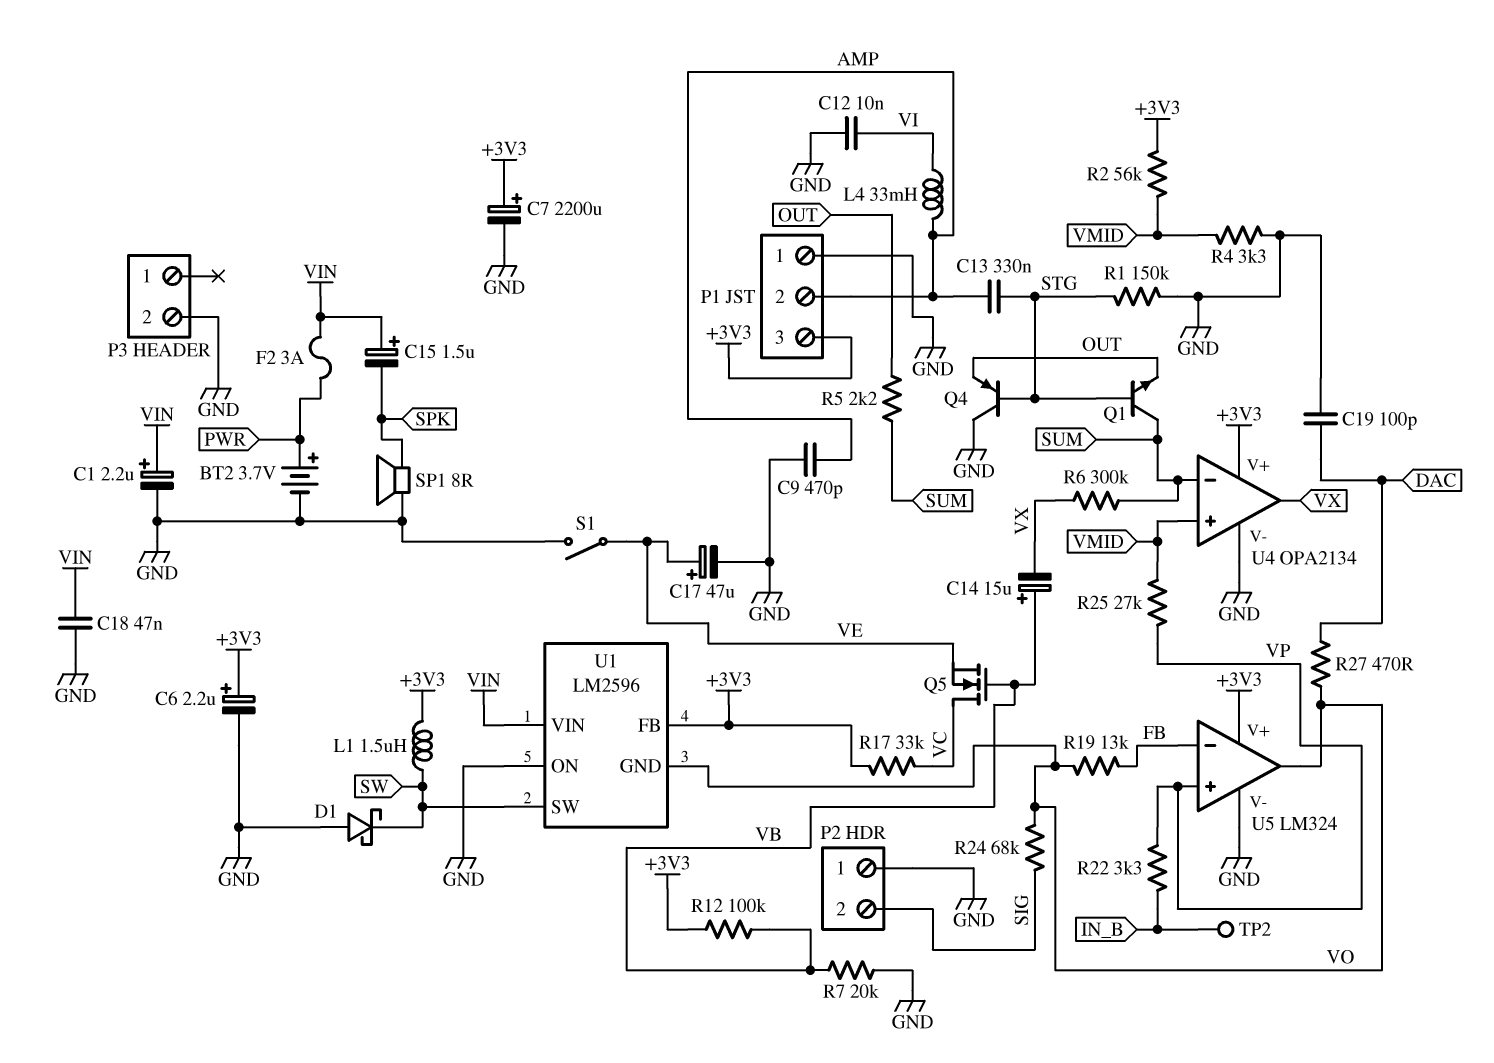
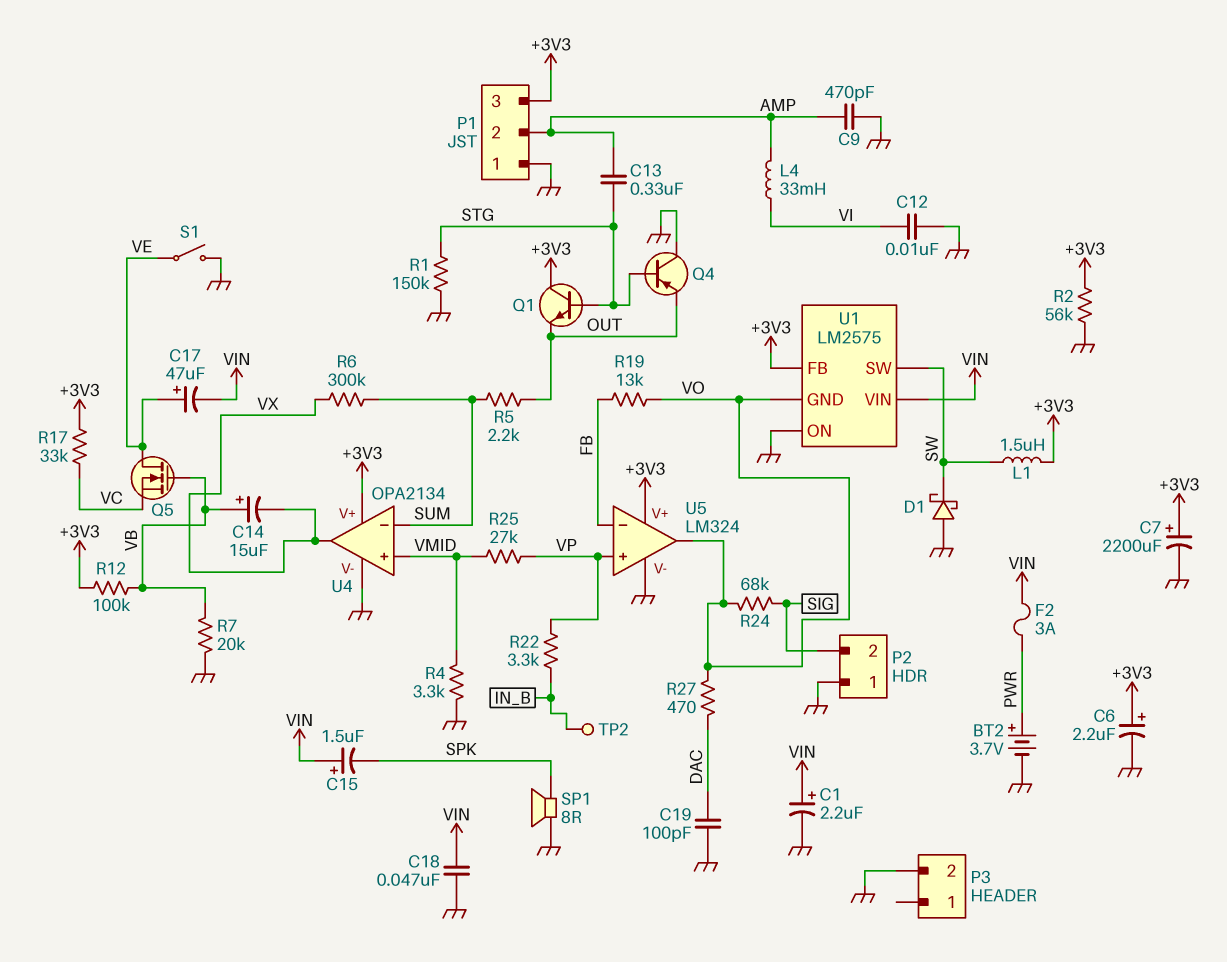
C17: 47uF (plus VE, minus GND) -> 47uF (plus VE, minus VIN)
Q1: NPN (B STG, C SUM, E OUT) -> NPN (B STG, C +3V3, E OUT)
Q5: NMOS (G VB, D VC, S VE) -> NMOS (G VB, D VE, S VC)
R2: 56k (+3V3, VMID) -> 56k (+3V3, GND)
U1: LM2596 -> LM2575

